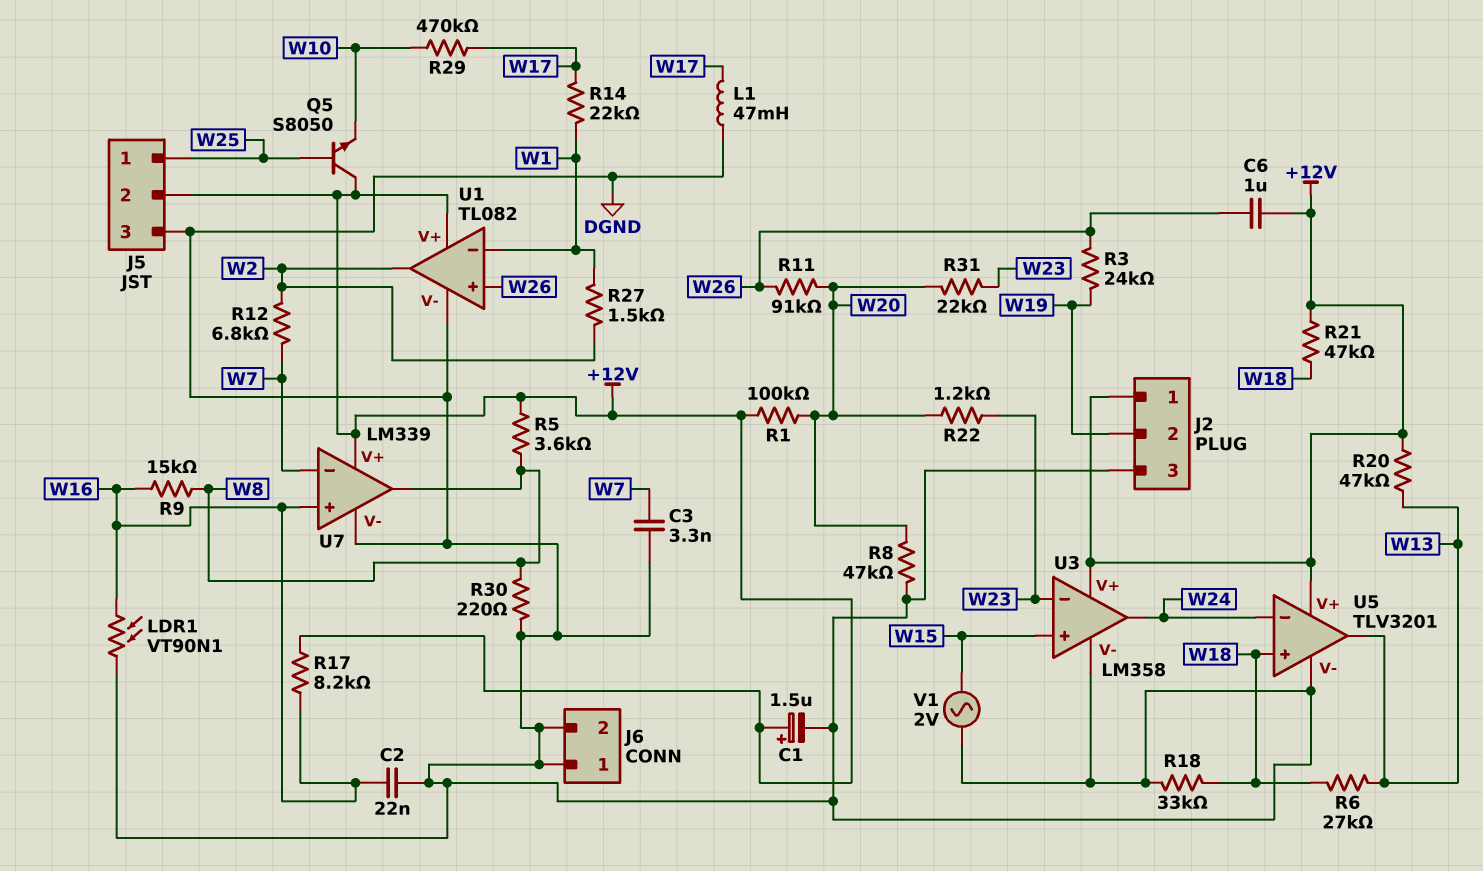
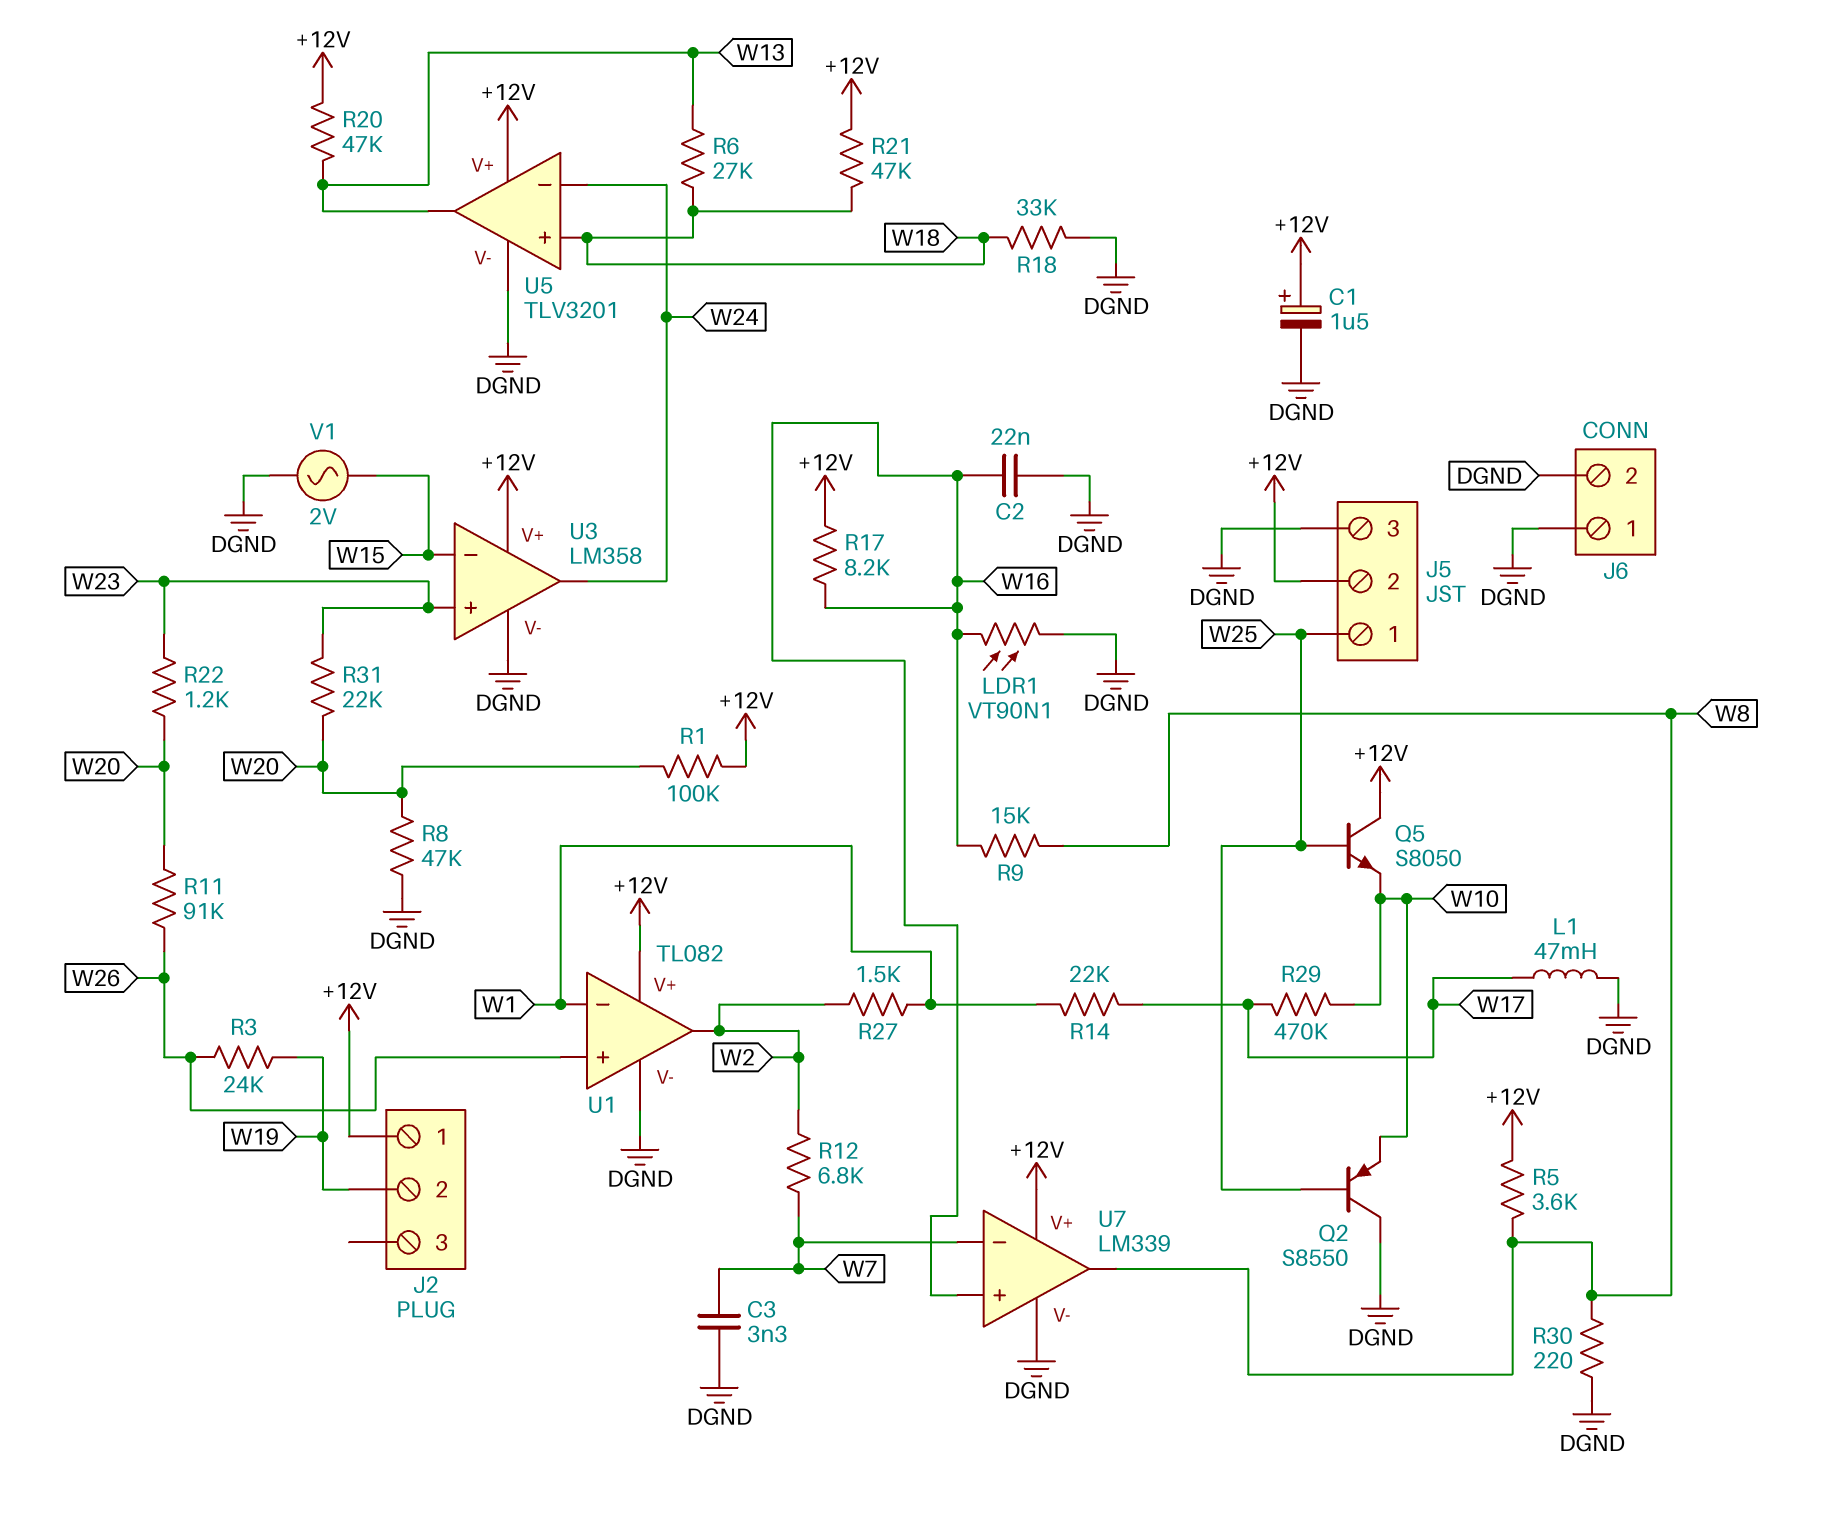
C6: 1uF (+12V, W26) -> none
J2 pin 3: DGND -> none
Q2: none -> PNP S8550 (B W25, C DGND, E W10)
U3 pin in+: W15 -> W23
U3 pin in-: W23 -> W15

